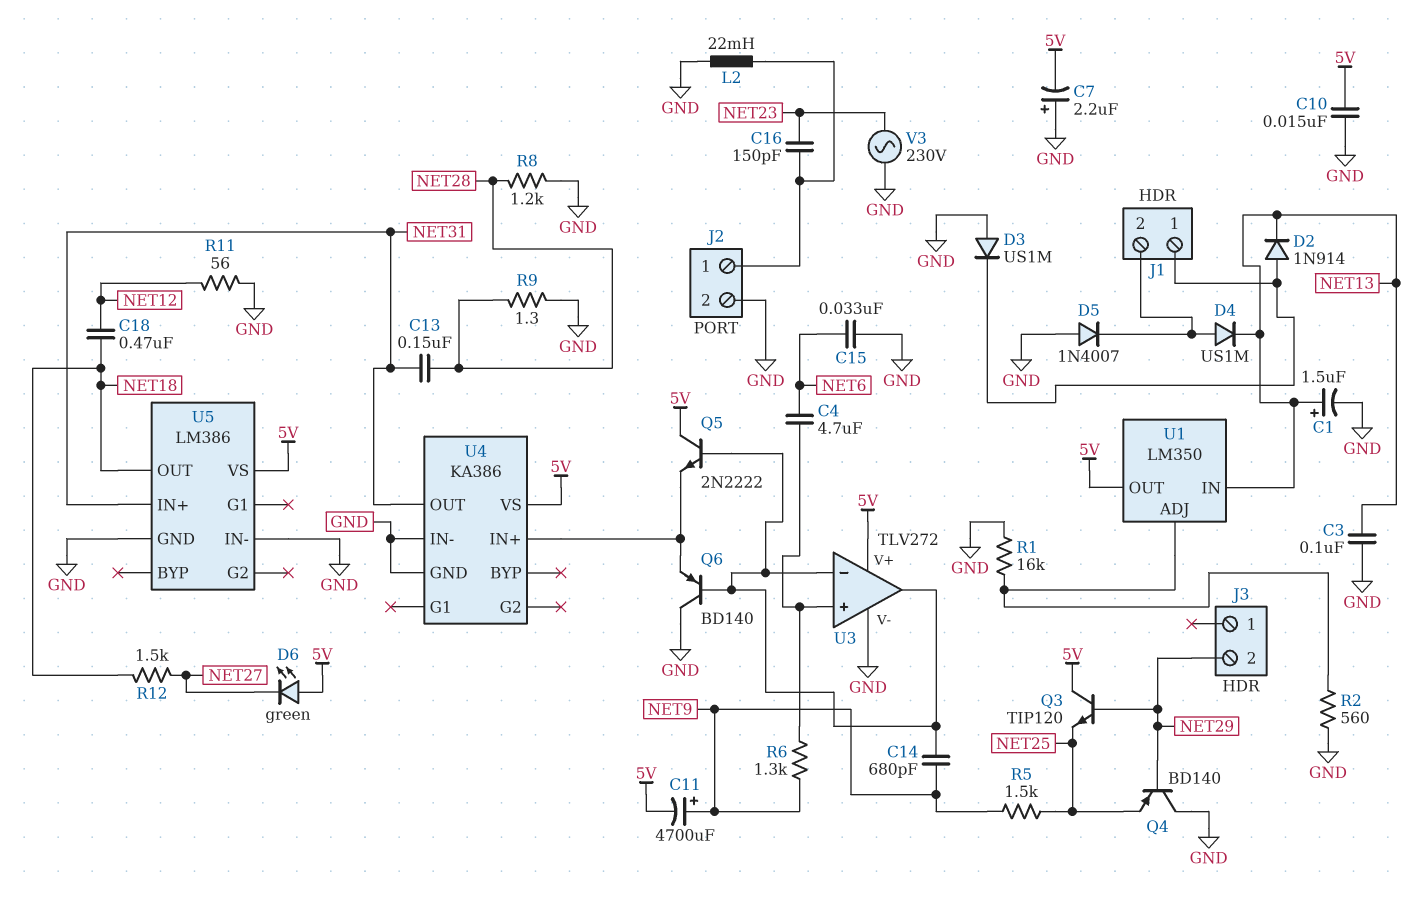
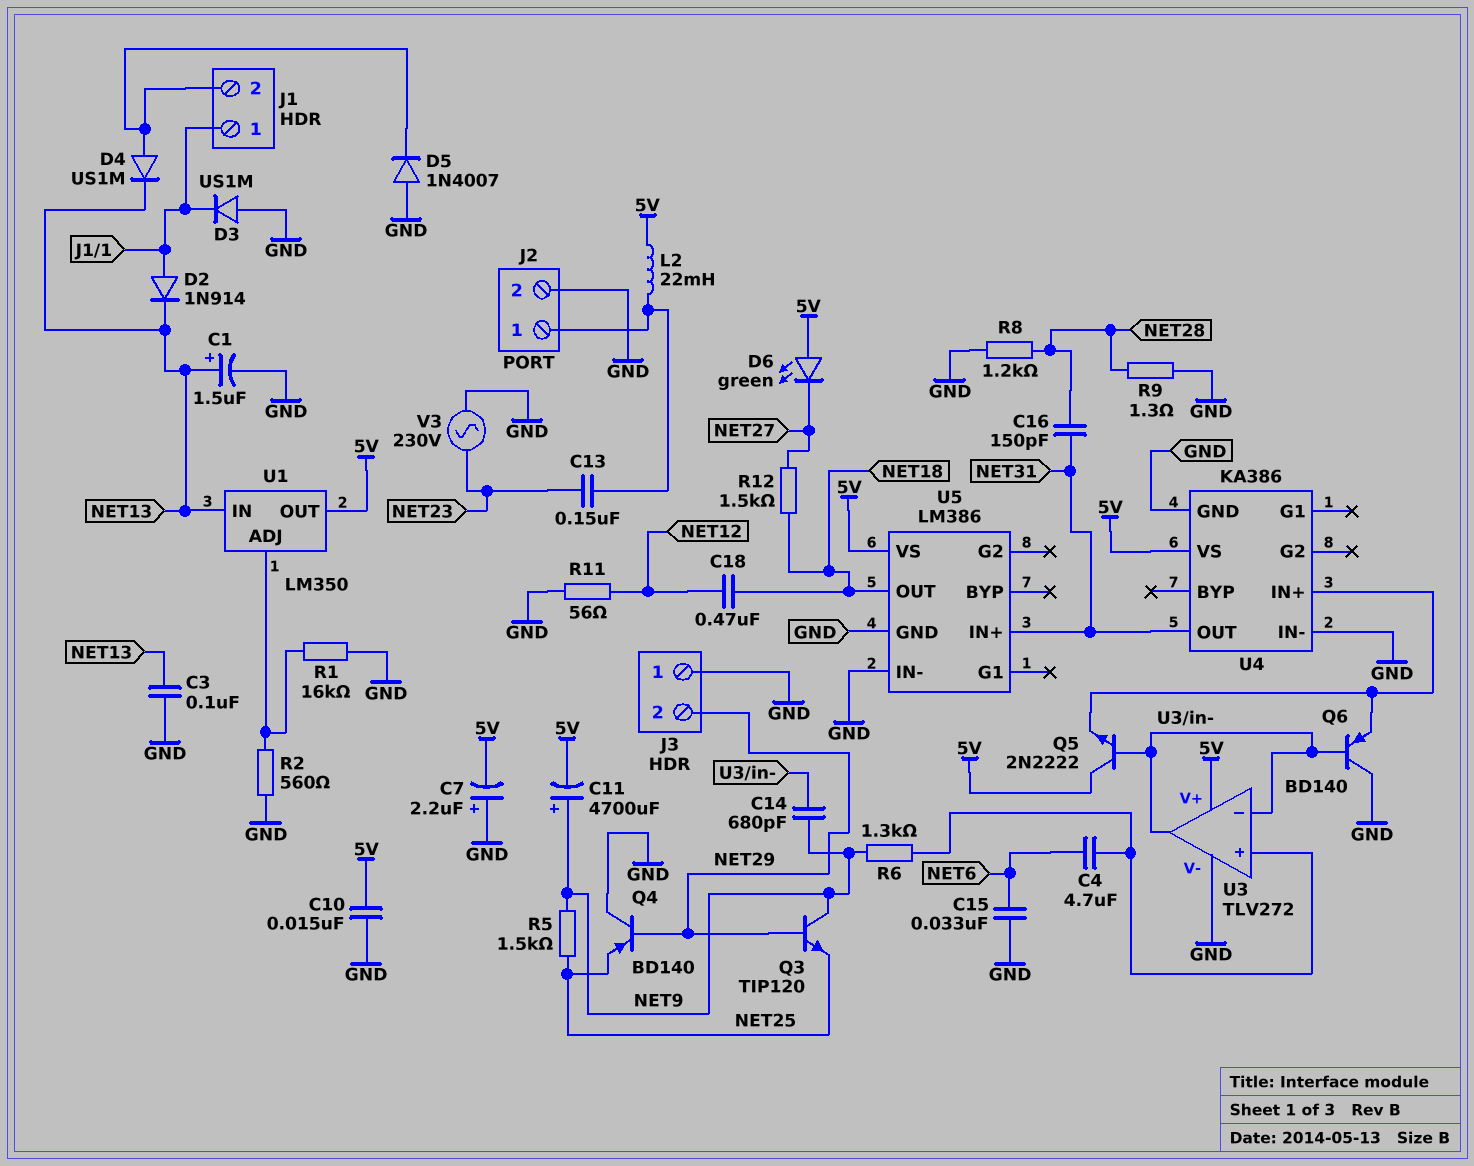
C13: 150nF (NET28, NET31) -> 150nF (J2/1, NET23)
C16: 150pF (J2/1, NET23) -> 150pF (NET28, NET31)
J3 pin 1: none -> GND
L2: 22mH (GND, J2/1) -> 22mH (5V, J2/1)
Q3: NPN TIP120 (B NET29, C 5V, E NET25) -> NPN TIP120 (B NET29, C NET9, E NET25)

